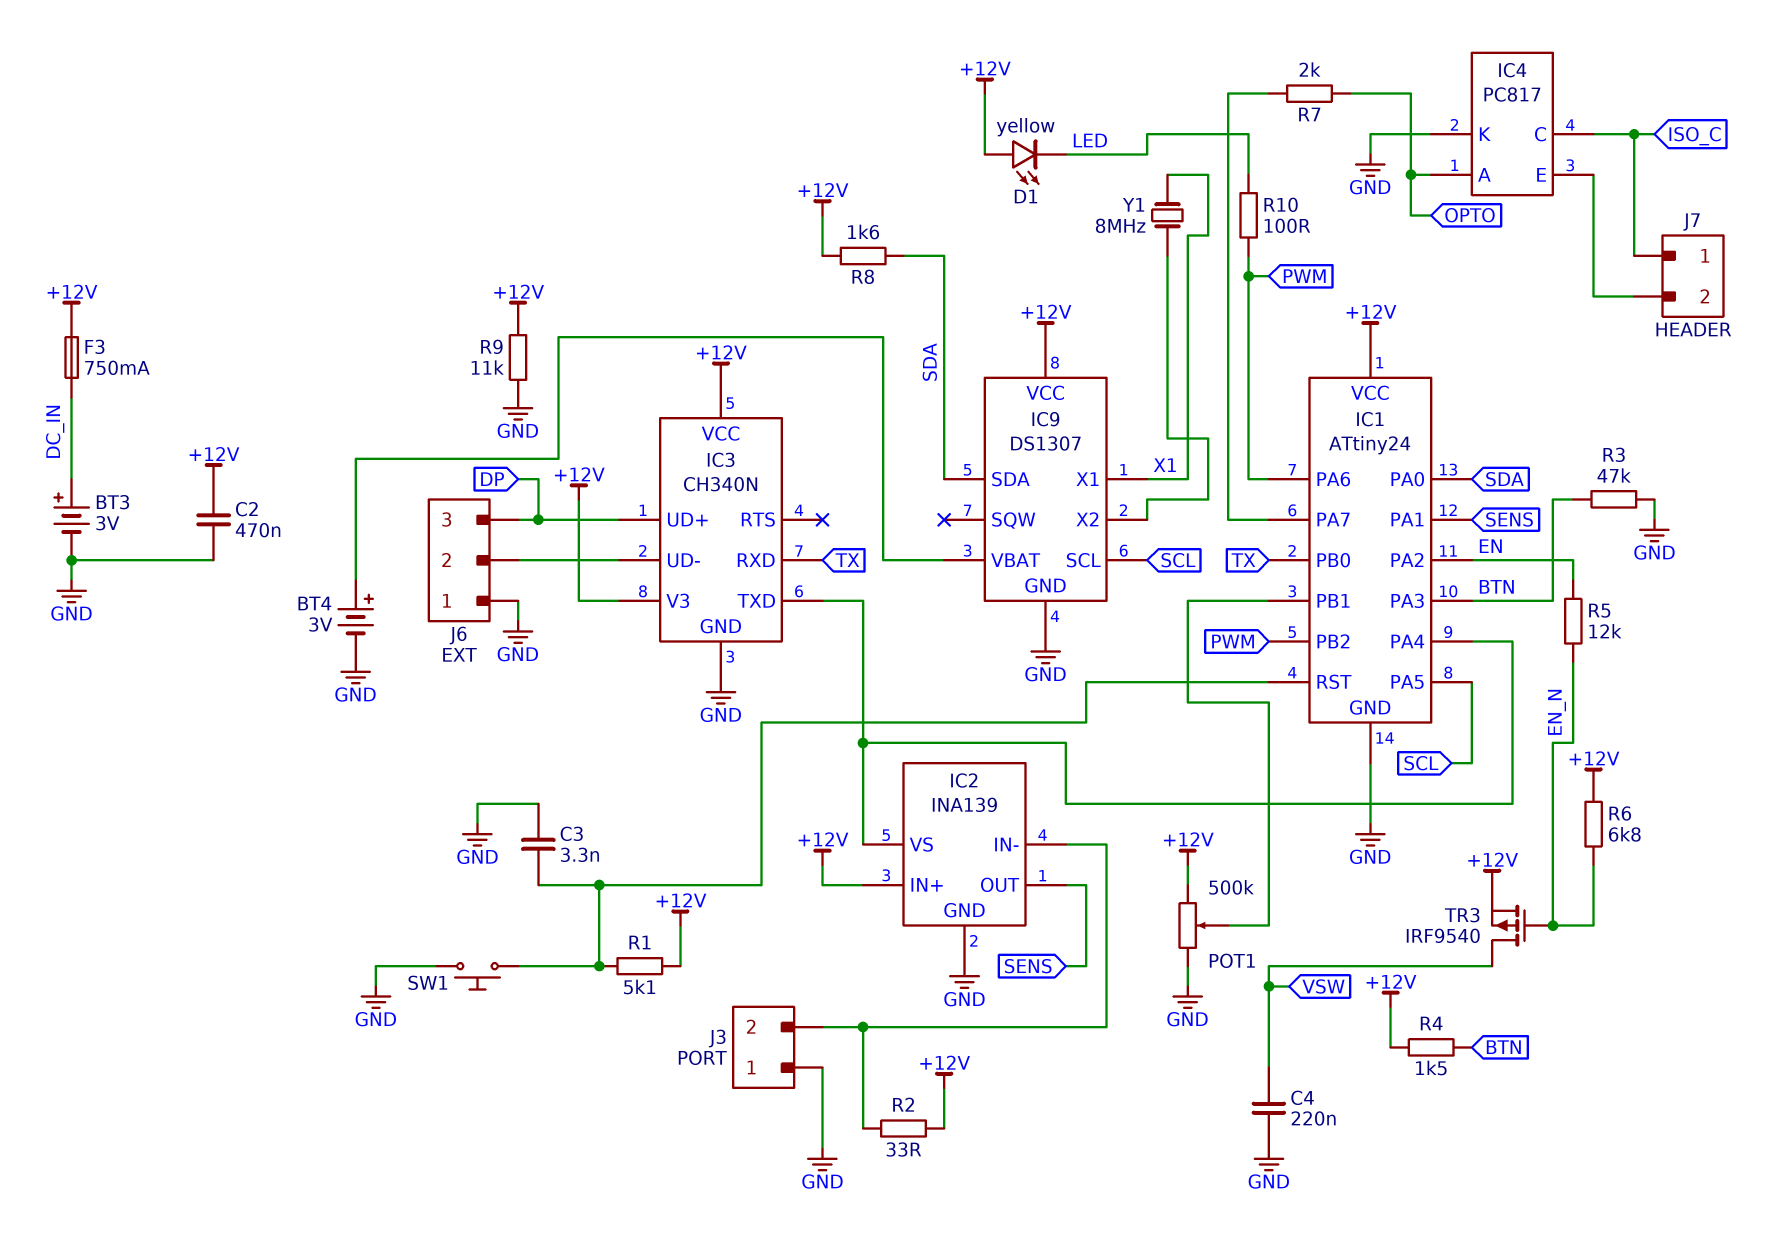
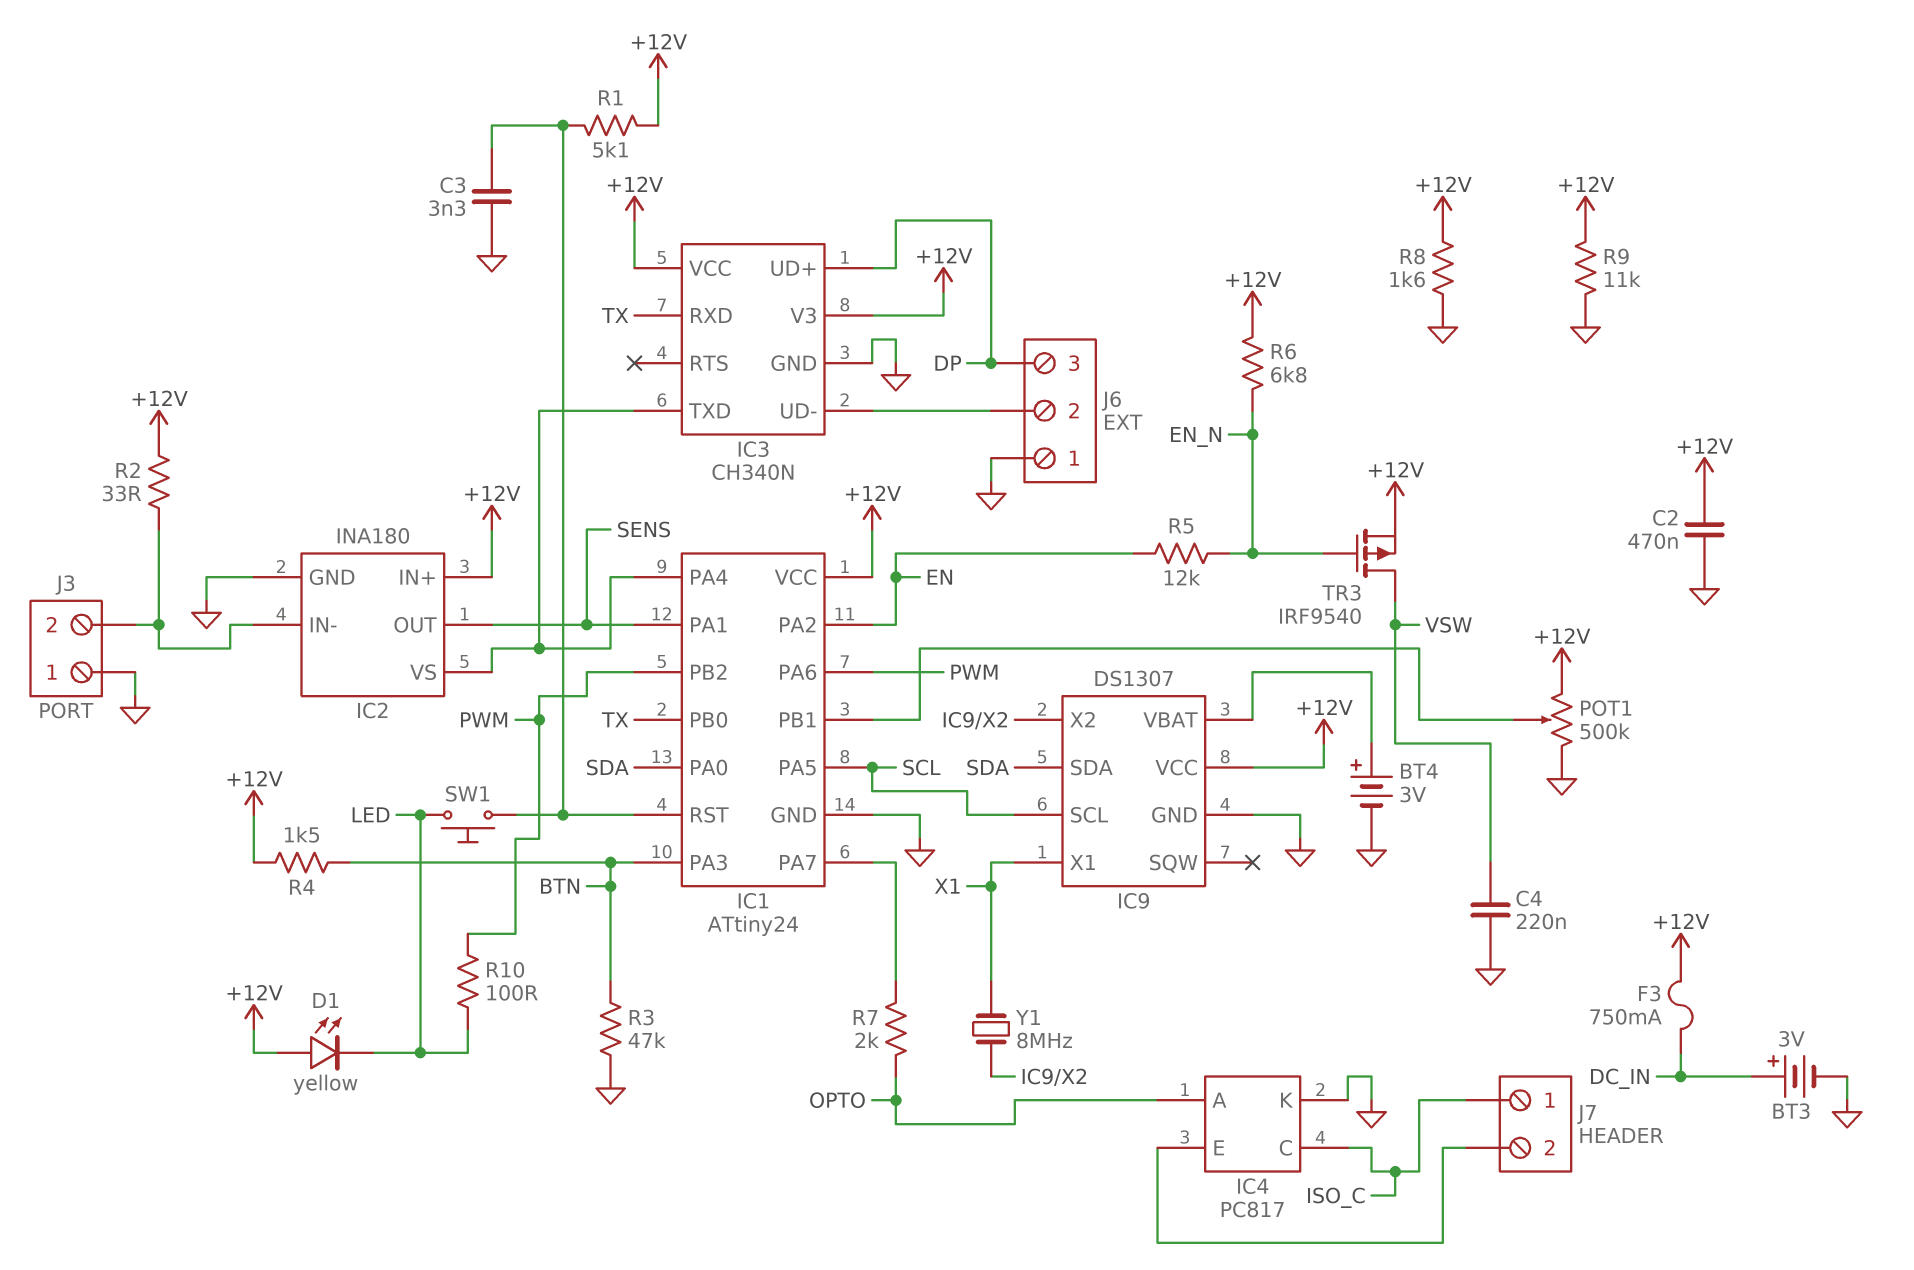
IC2: INA139 -> INA180
R8: 1.6k (+12V, SDA) -> 1.6k (+12V, GND)
SW1: button (GND, IC1/RST) -> button (IC1/RST, LED)

